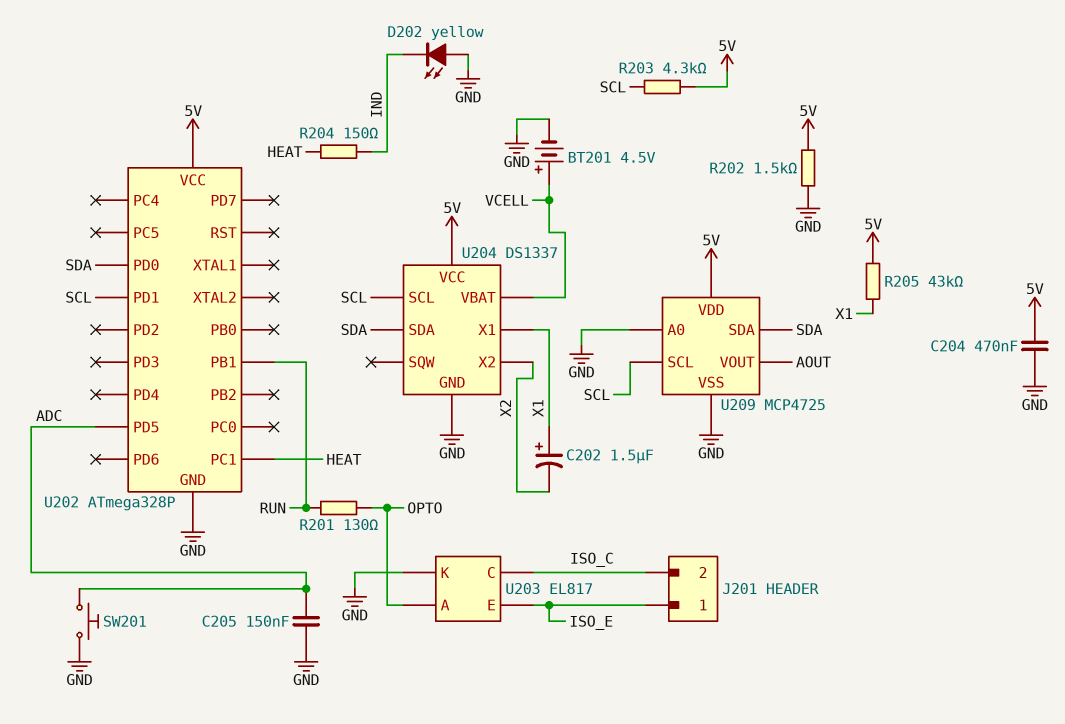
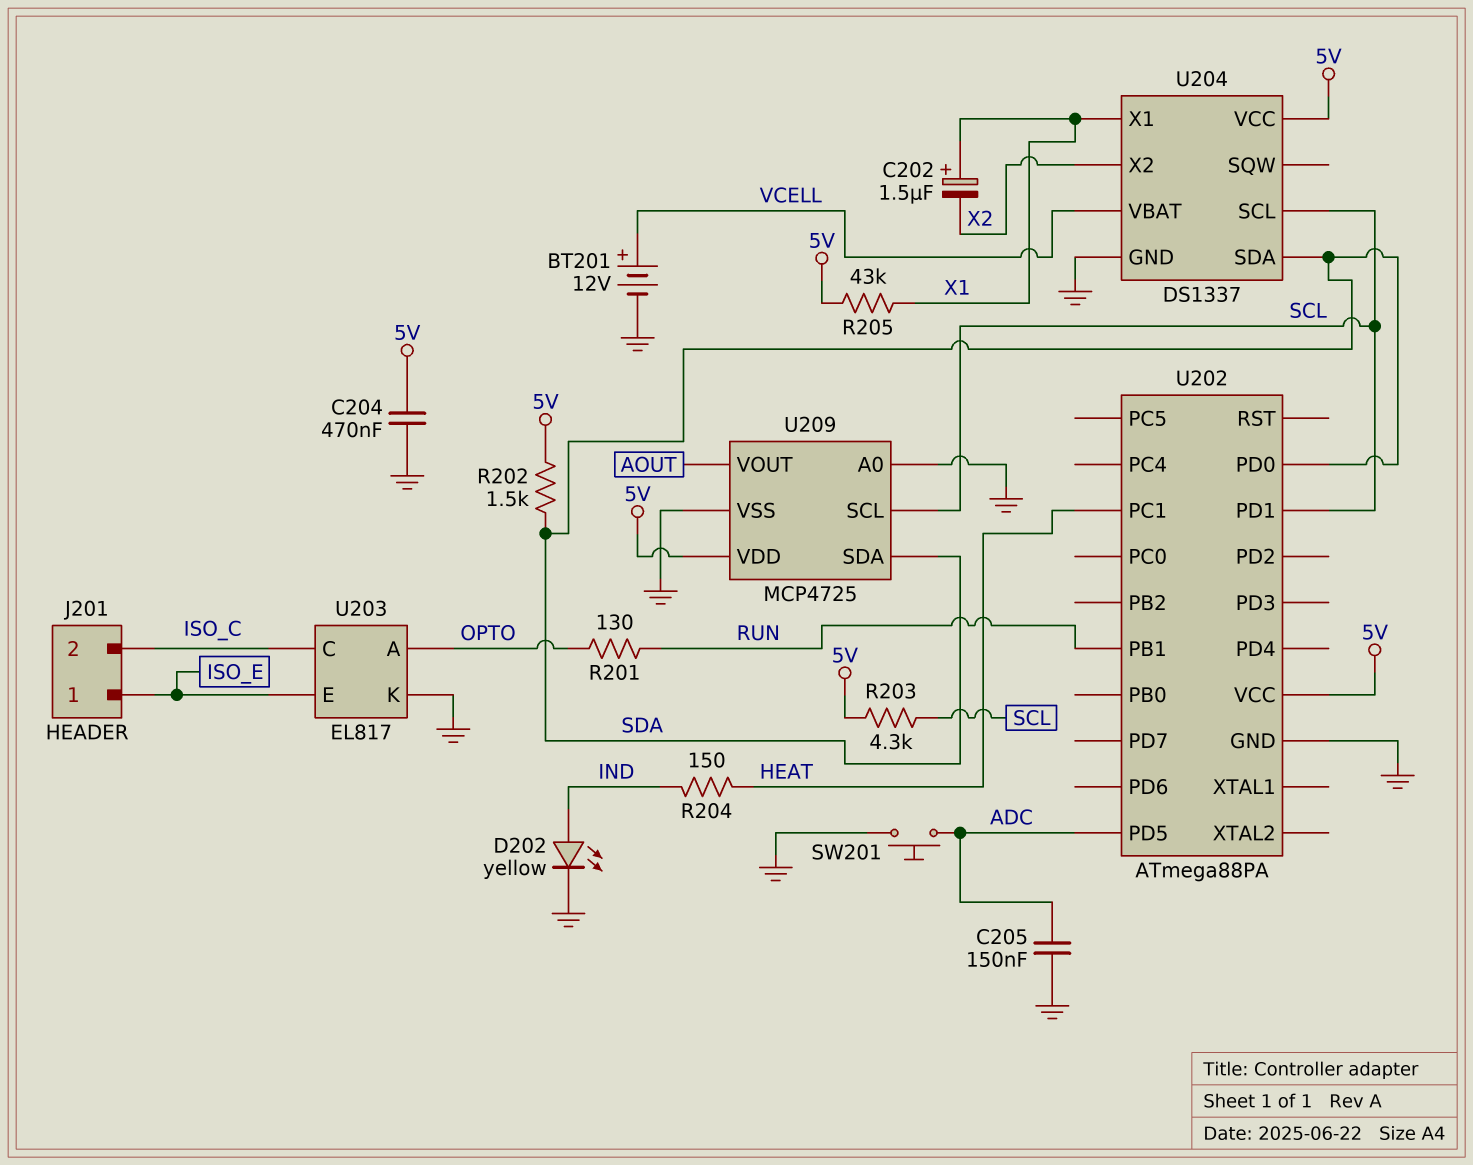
BT201: 4.5V (plus VCELL, minus GND) -> 12V (plus VCELL, minus GND)
D202: LED yellow (A GND, K IND) -> LED yellow (A IND, K GND)
R202: 1.5k (5V, GND) -> 1.5k (5V, SDA)
U202: ATmega328P -> ATmega88PA

